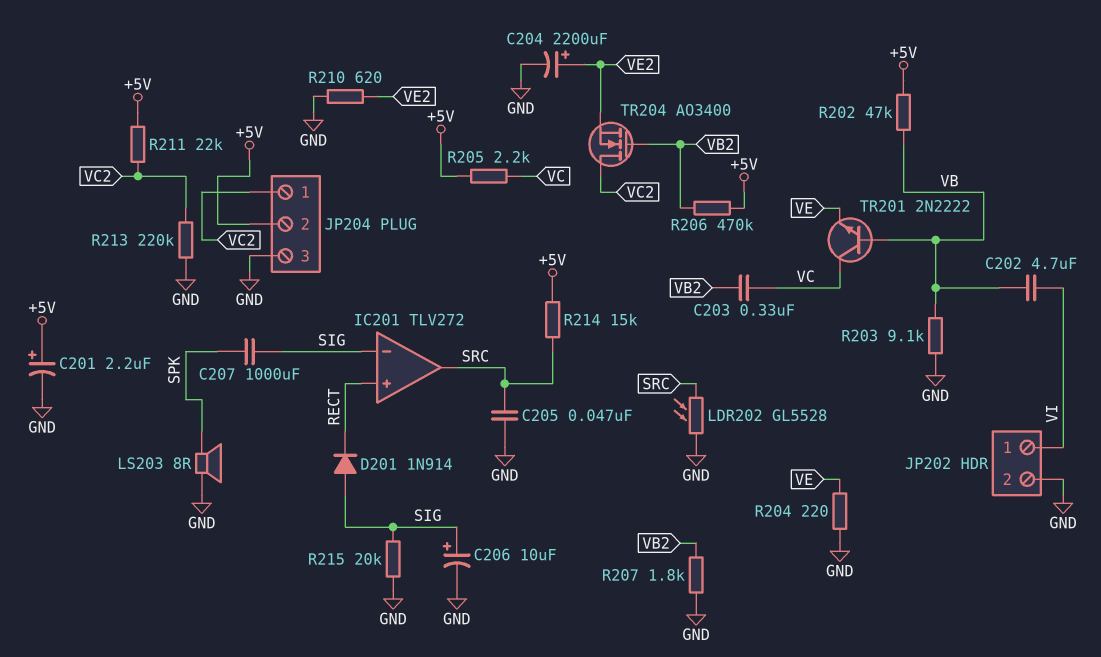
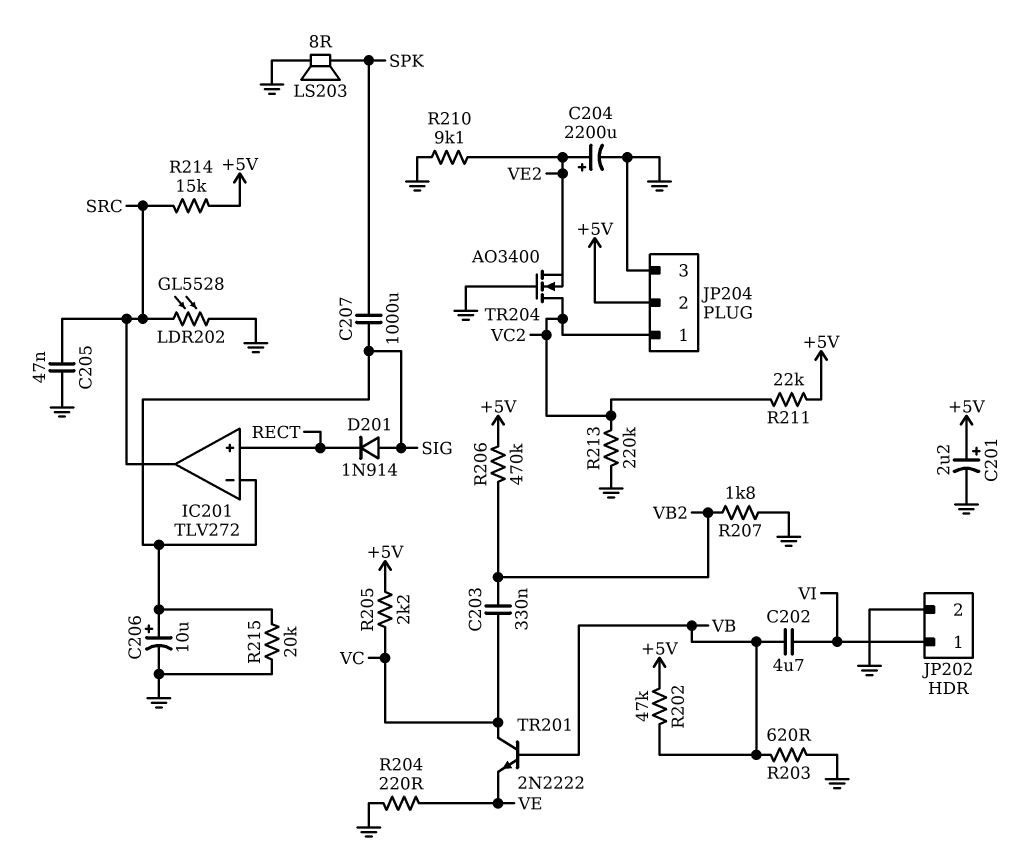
R203: 9.1k (GND, VB) -> 620 (GND, VB)
R210: 620 (GND, VE2) -> 9.1k (GND, VE2)
TR204: NMOS AO3400 (G VB2, D VC2, S VE2) -> NMOS AO3400 (G GND, D VC2, S VE2)

